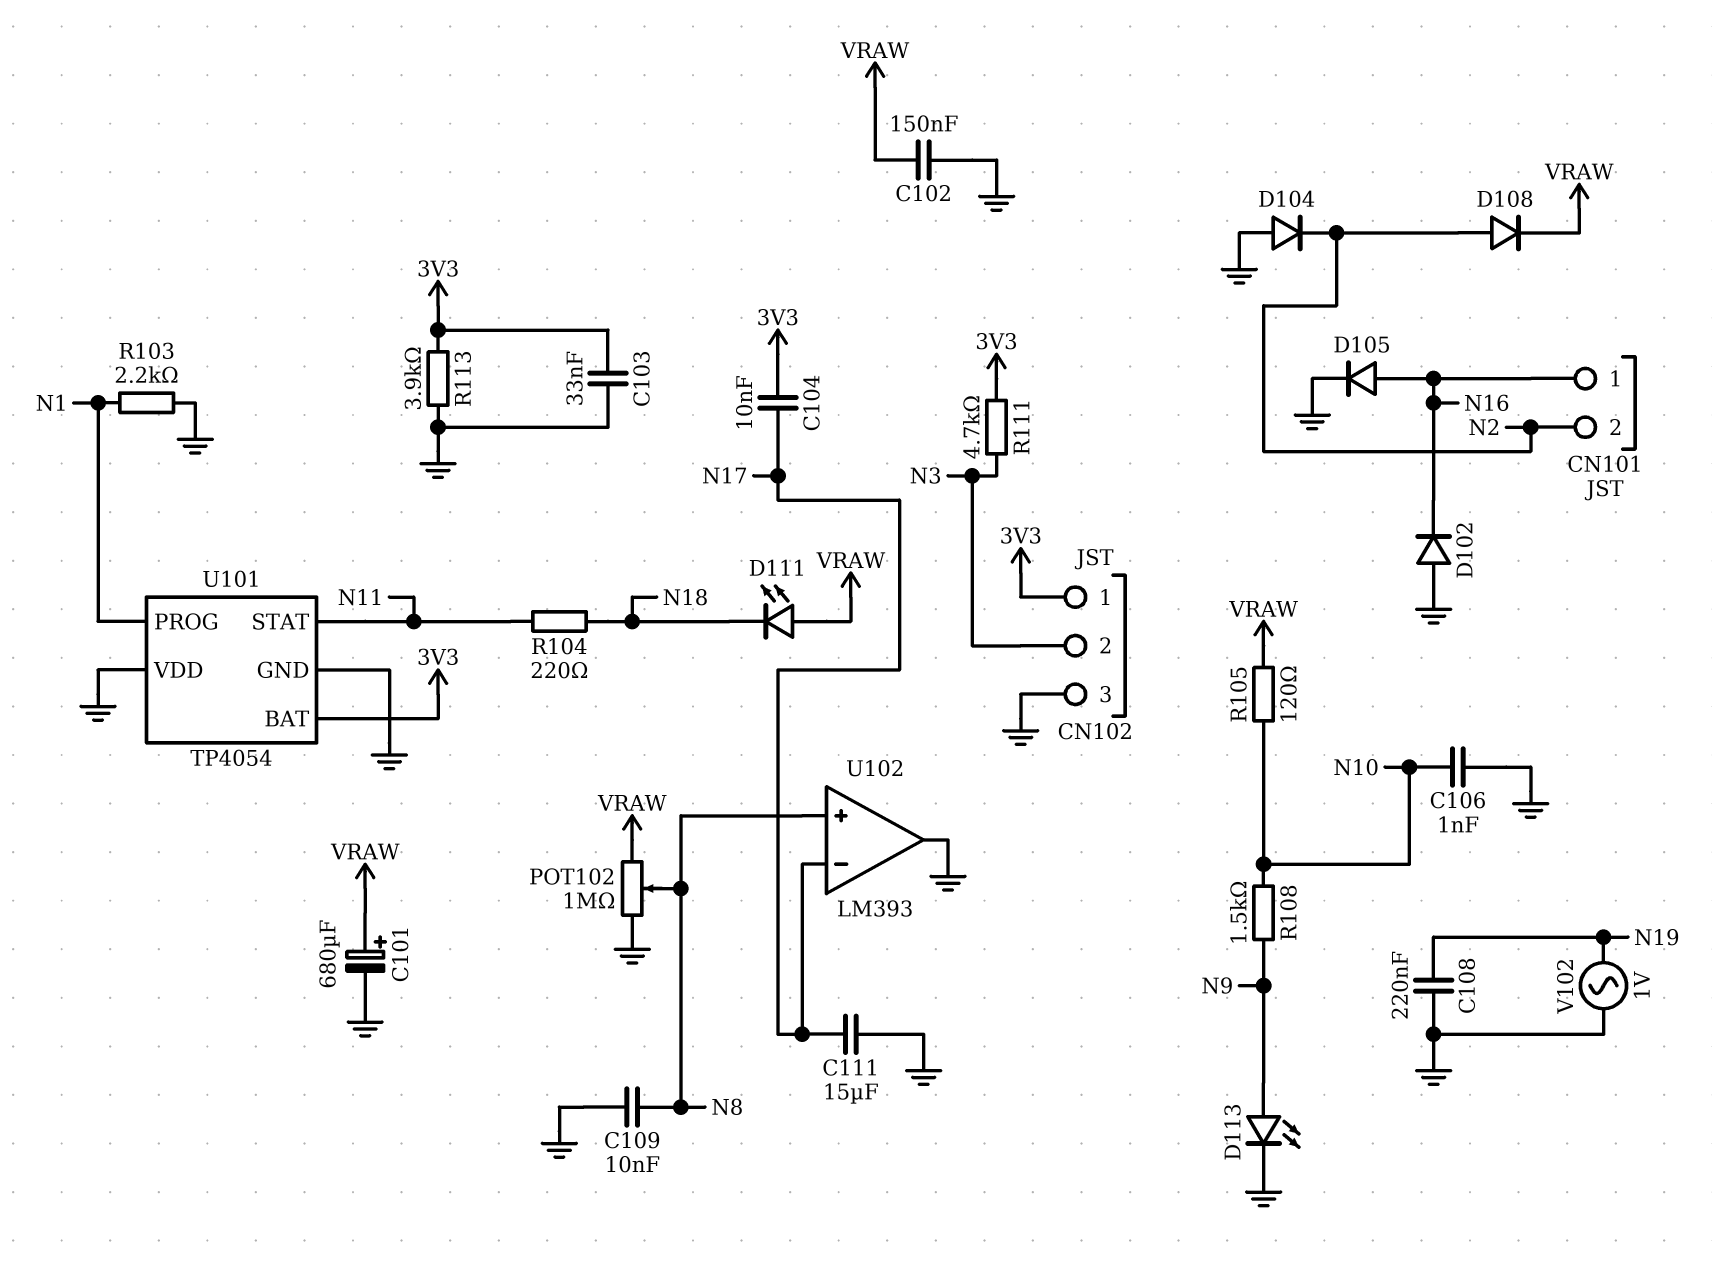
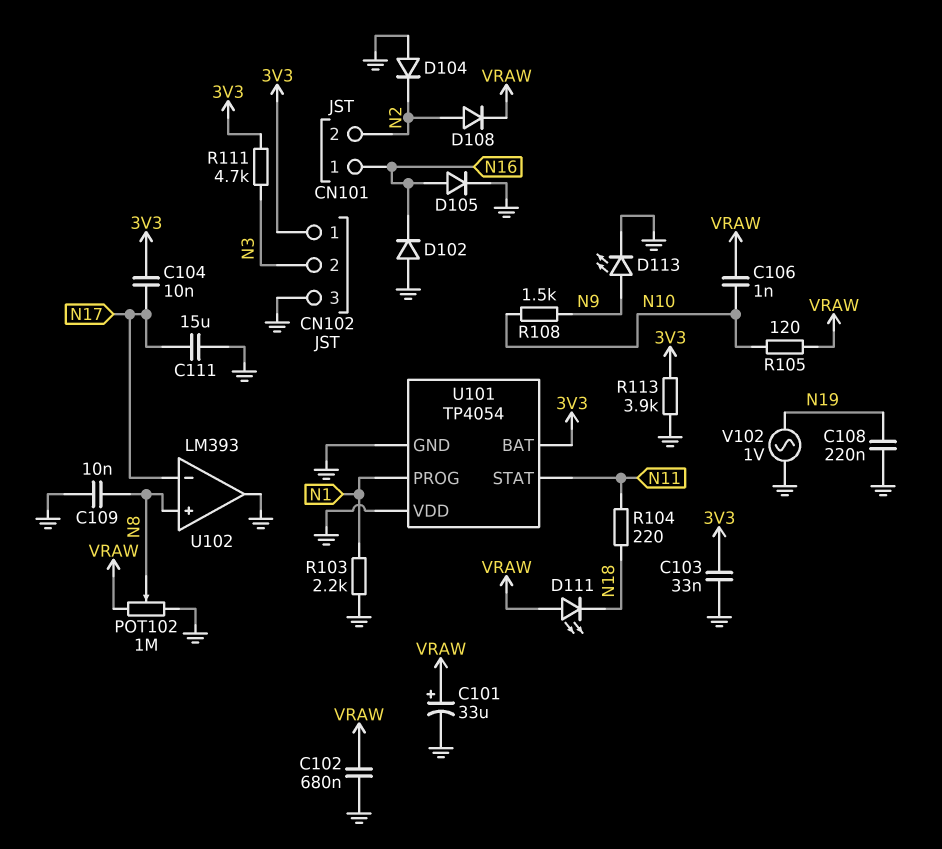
C101: 680uF (plus VRAW, minus GND) -> 33uF (plus VRAW, minus GND)
C102: 150nF (GND, VRAW) -> 680nF (GND, VRAW)
C106: 1nF (GND, N10) -> 1nF (N10, VRAW)

